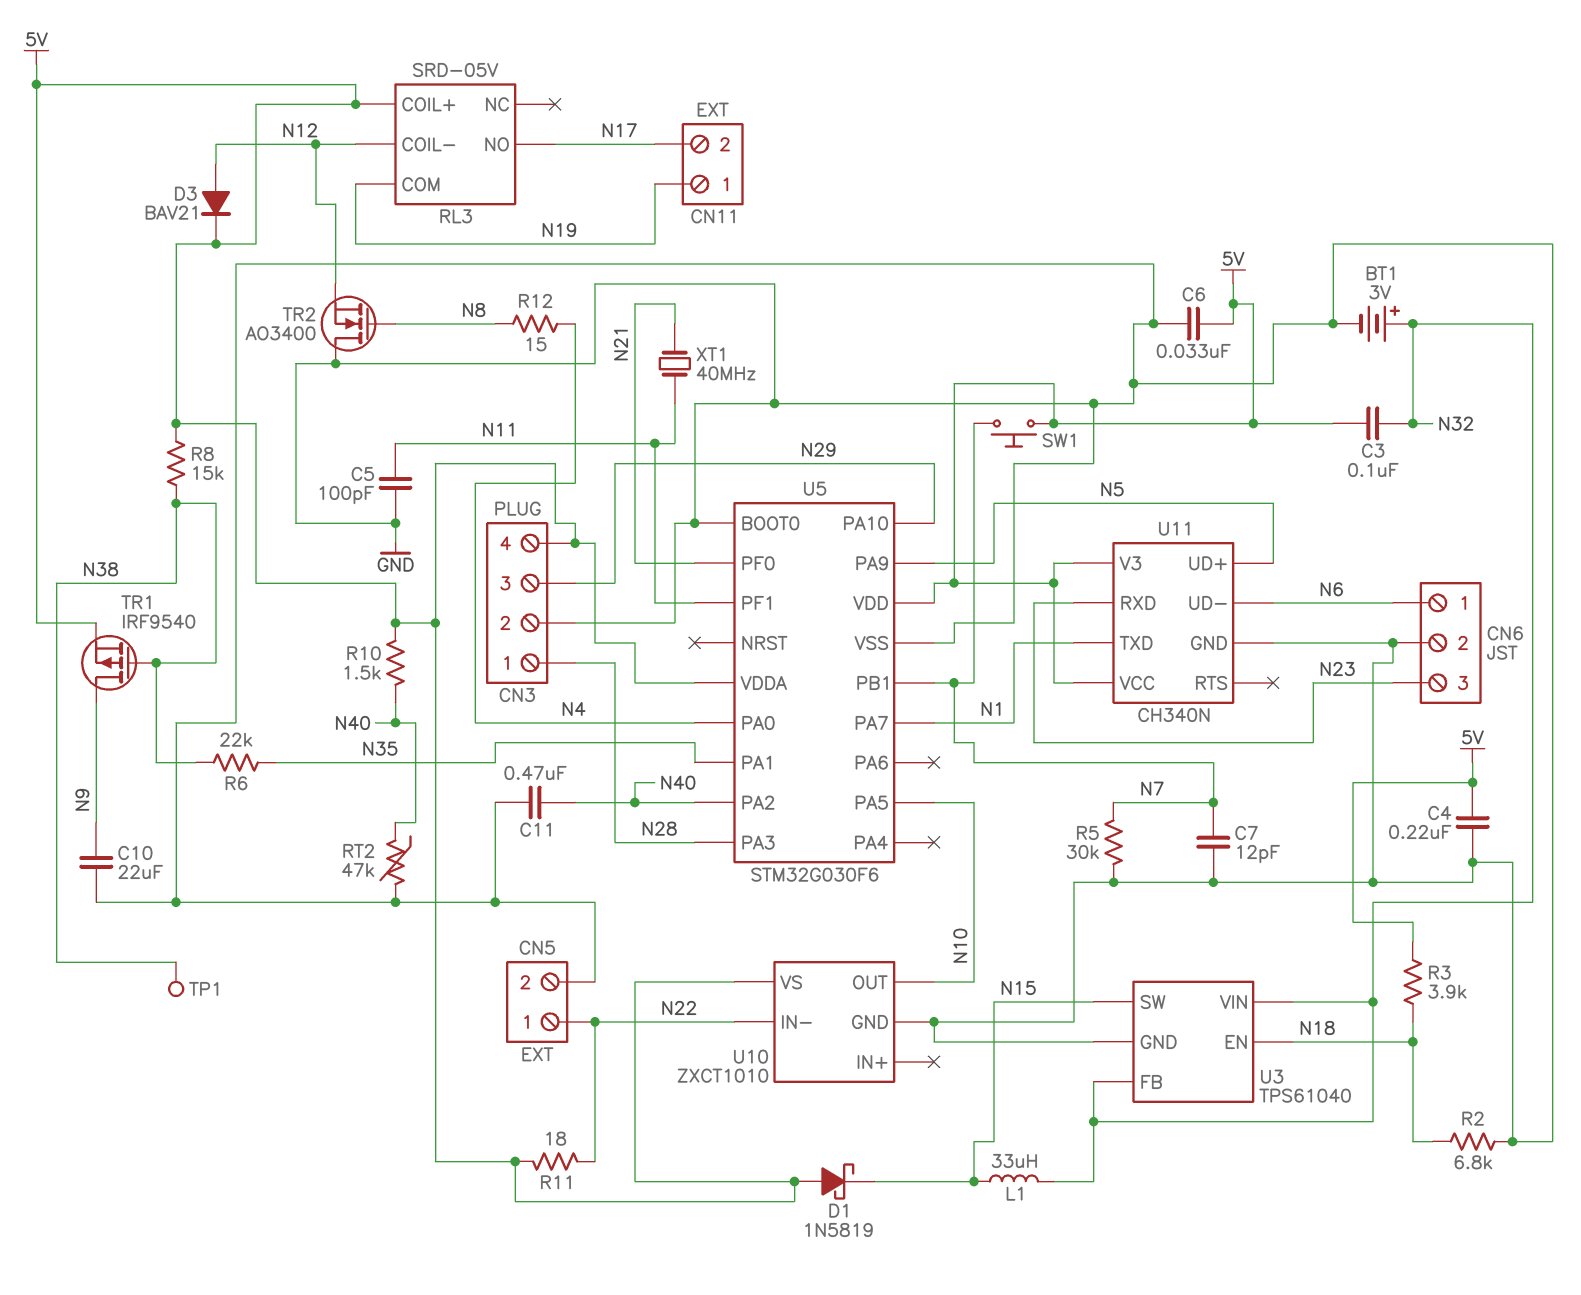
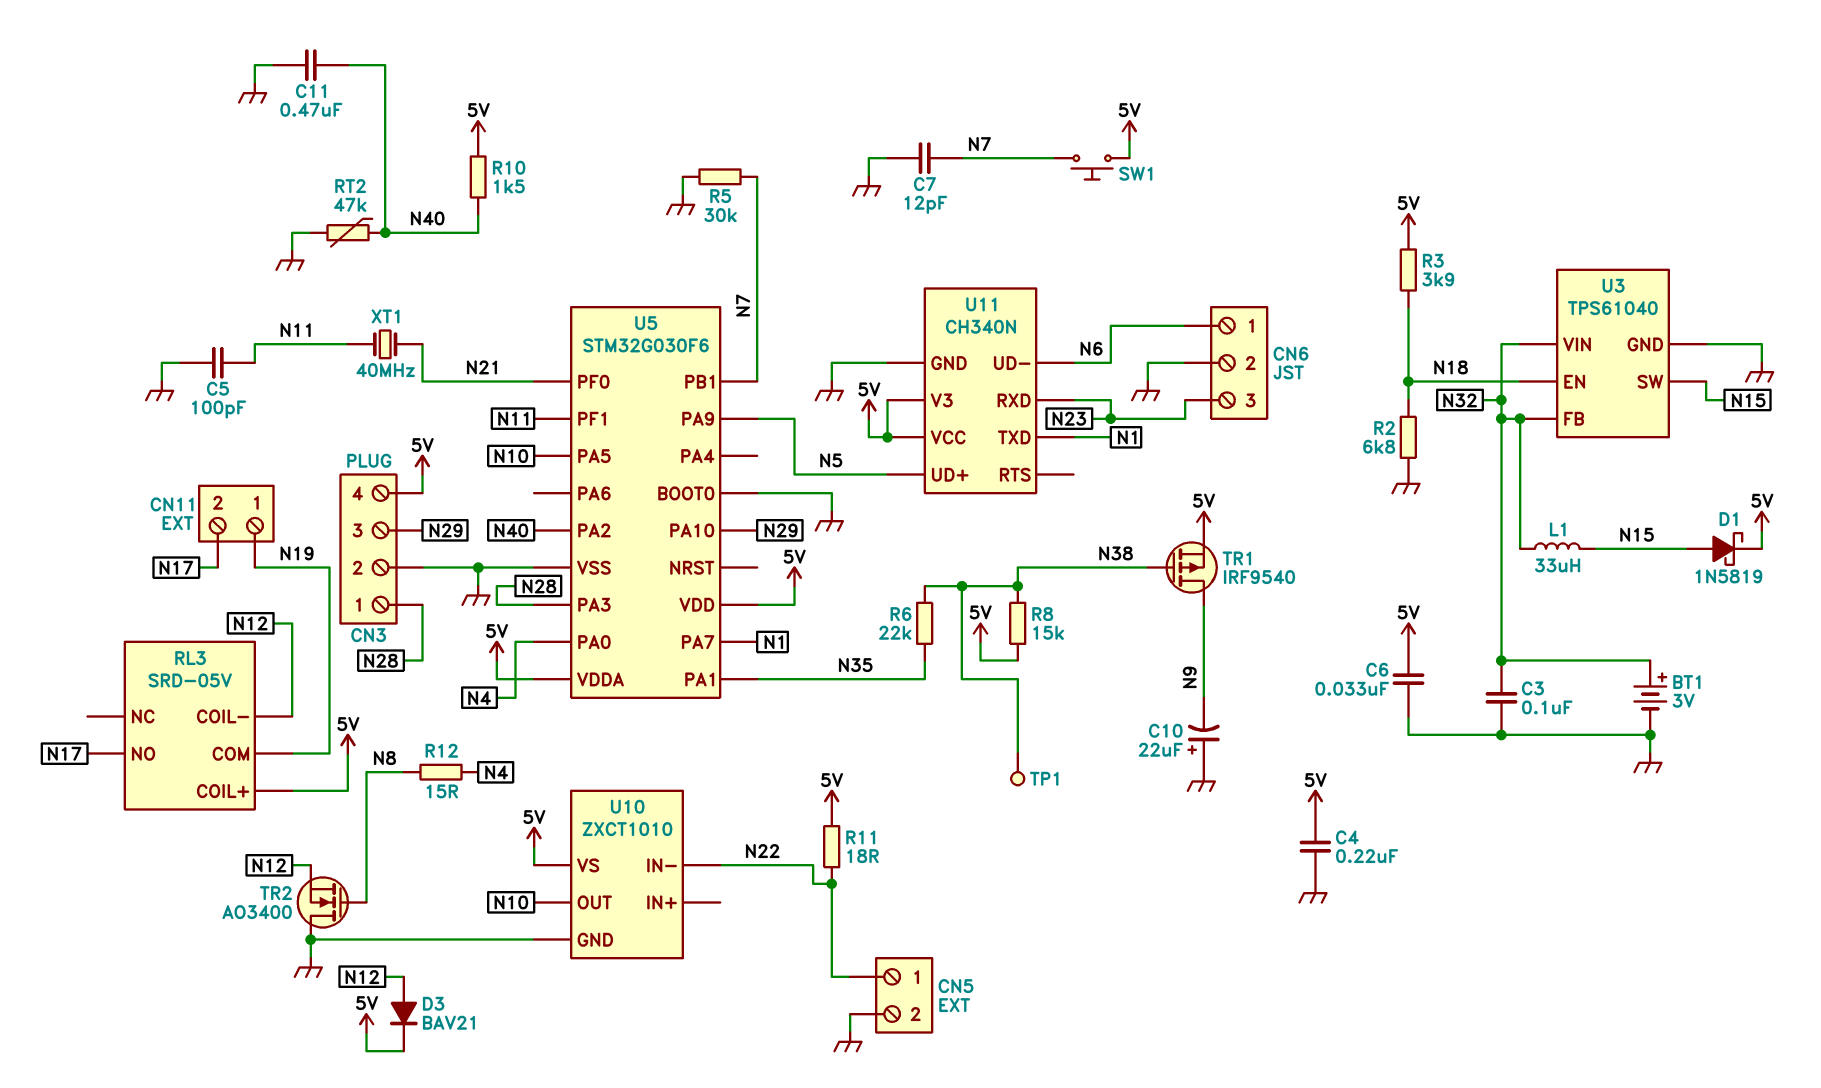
C3: 100nF (5V, N32) -> 100nF (GND, N32)
C10: 22uF (GND, N9) -> 22uF (plus GND, minus N9)
D1: schottky 1N5819 (A 5V, K N15) -> schottky 1N5819 (A N15, K 5V)

